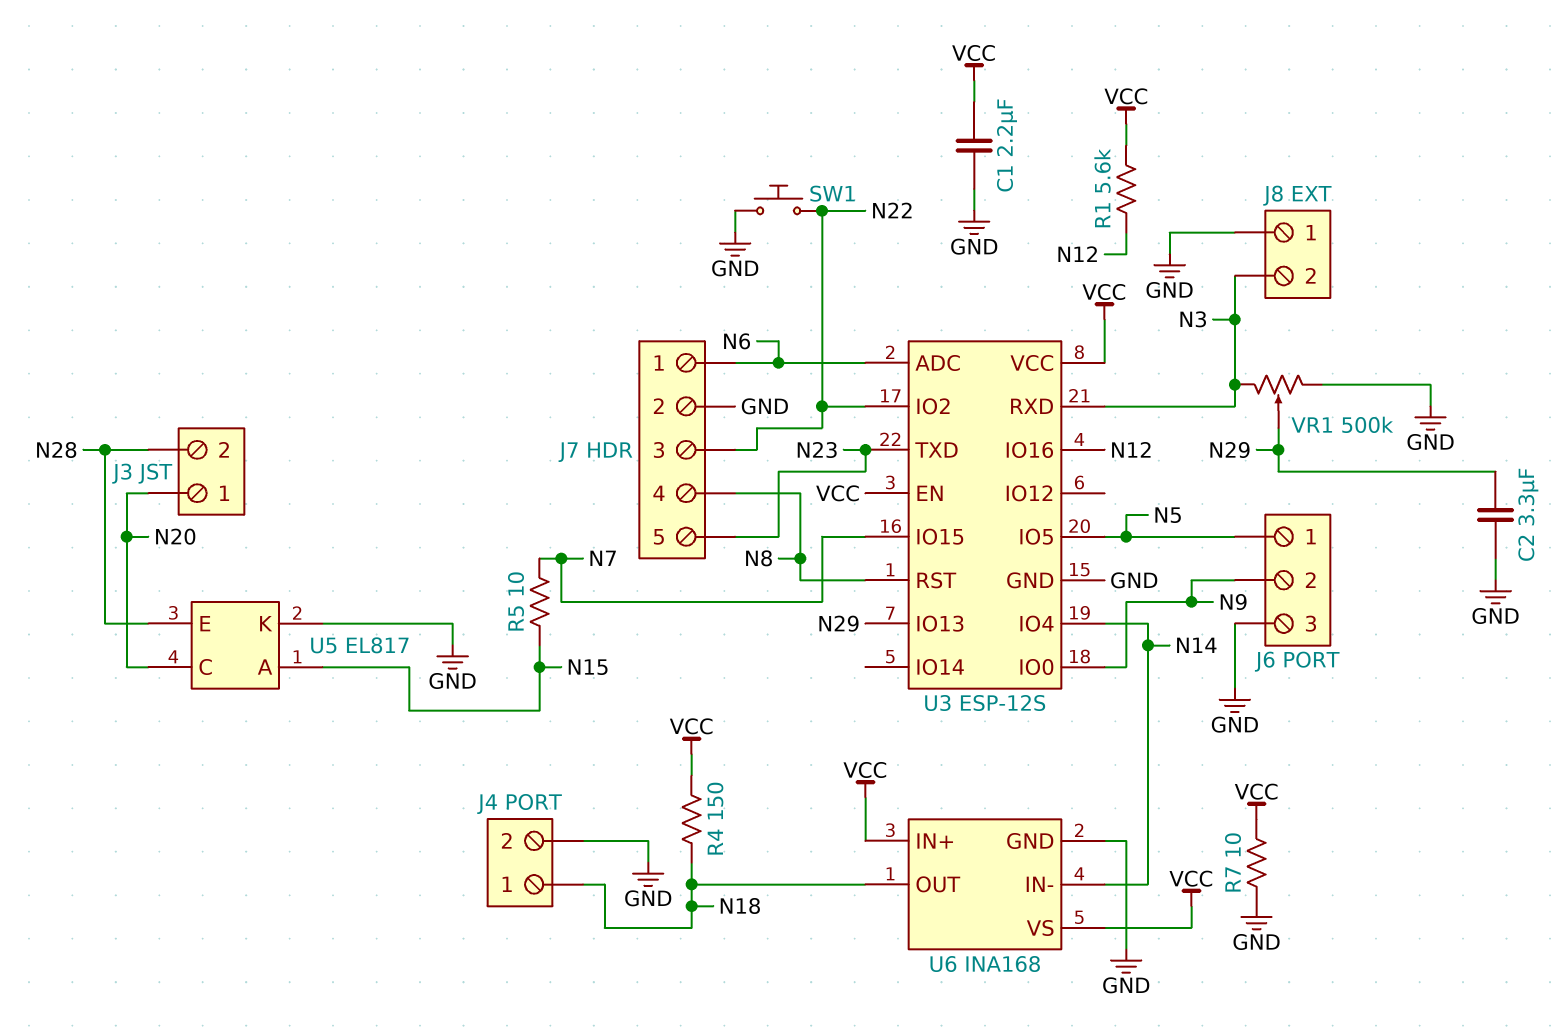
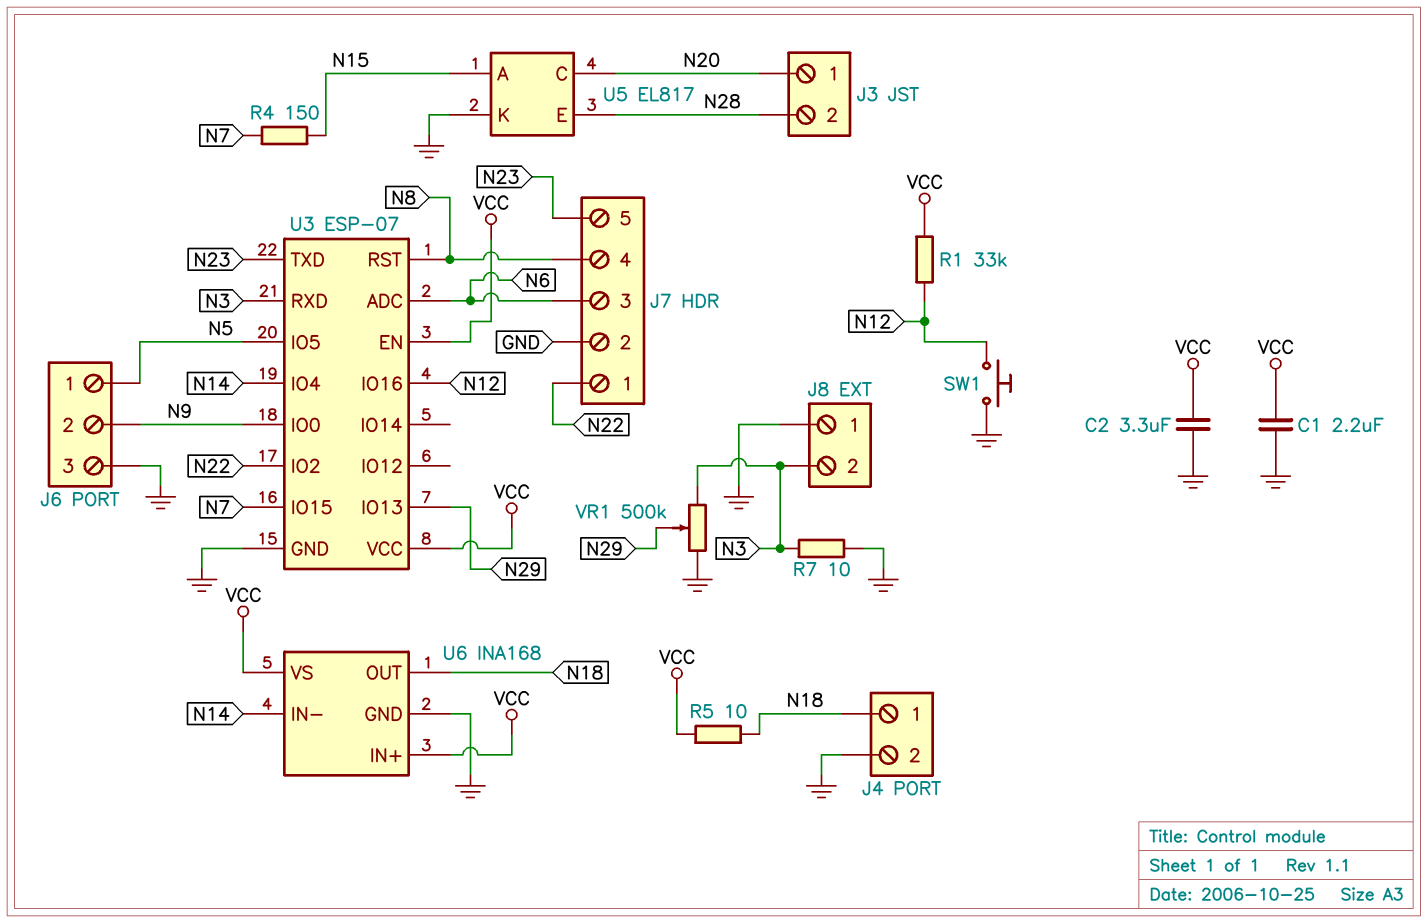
C2: 3.3uF (GND, N29) -> 3.3uF (GND, VCC)
J7 pin 1: N6 -> N22
J7 pin 3: N22 -> N6
R1: 5.6k (N12, VCC) -> 33k (N12, VCC)
R4: 150 (N18, VCC) -> 150 (N7, N15)
R5: 10 (N7, N15) -> 10 (N18, VCC)
R7: 10 (GND, VCC) -> 10 (GND, N3)
SW1: button (GND, N22) -> button (GND, N12)
U3: ESP-12S -> ESP-07

